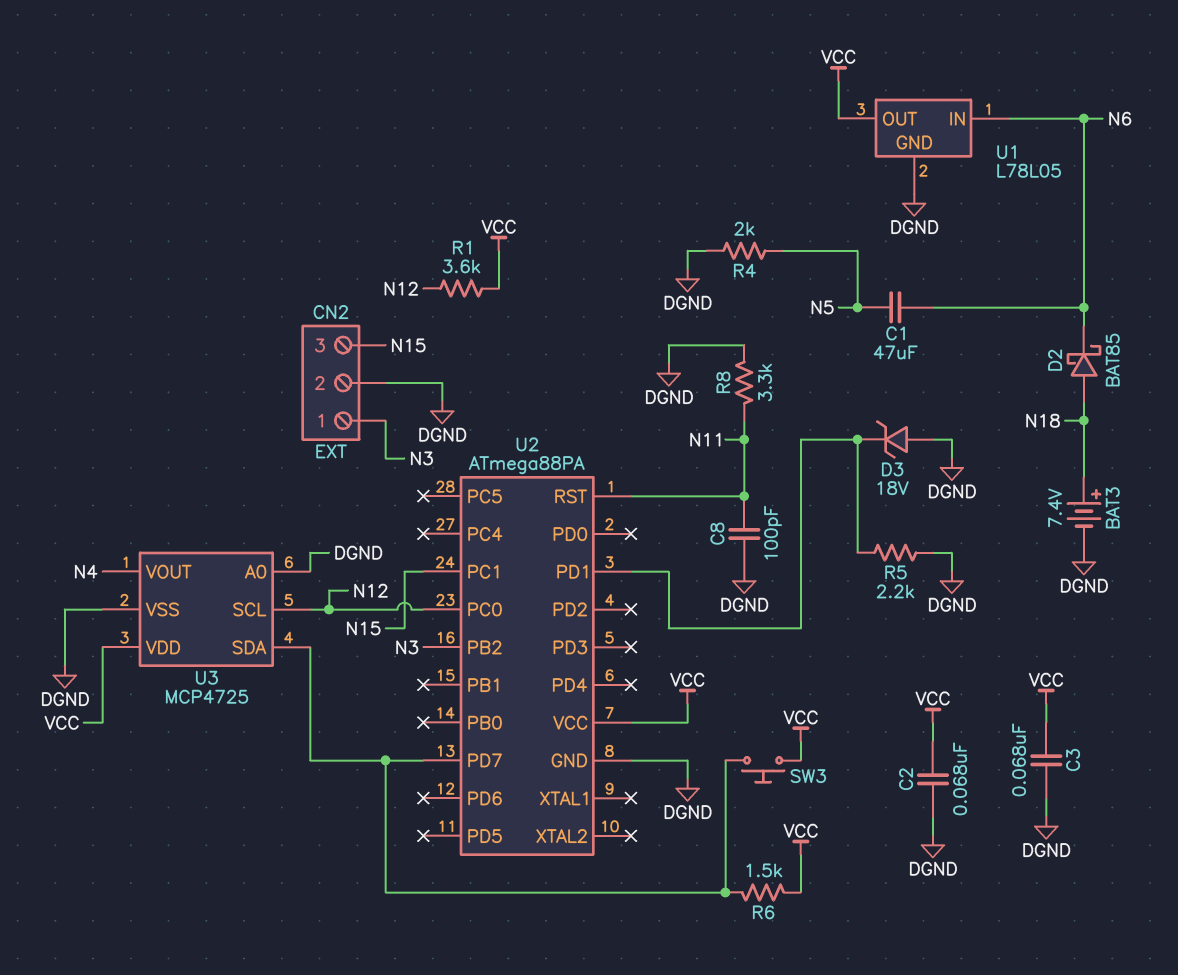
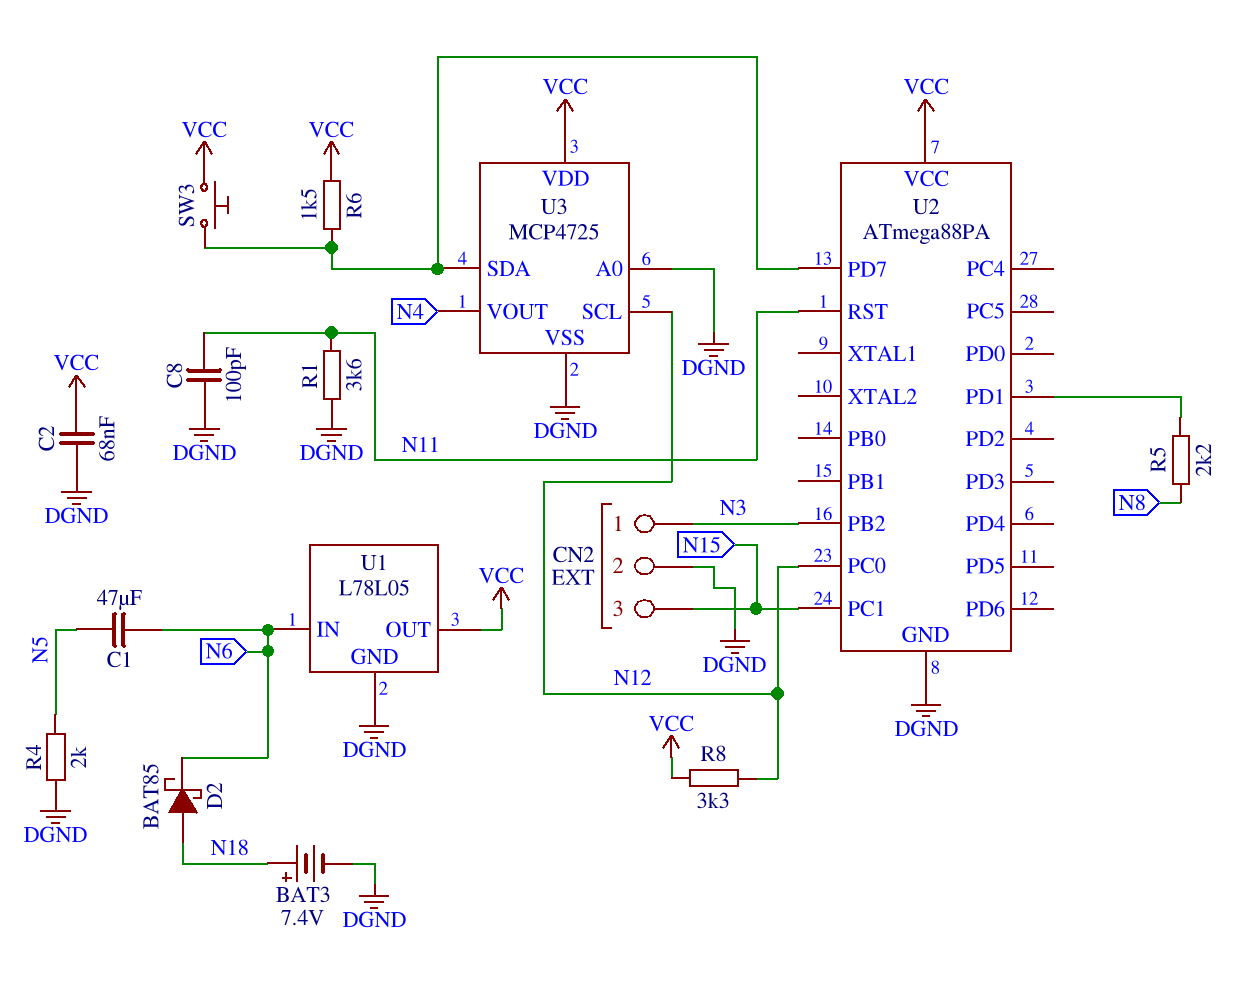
C3: 68nF (DGND, VCC) -> none
D3: zener 18V (A DGND, K U2/PD1) -> none
R1: 3.6k (N12, VCC) -> 3.6k (DGND, N11)
R5: 2.2k (DGND, U2/PD1) -> 2.2k (N8, U2/PD1)
R8: 3.3k (DGND, N11) -> 3.3k (N12, VCC)

